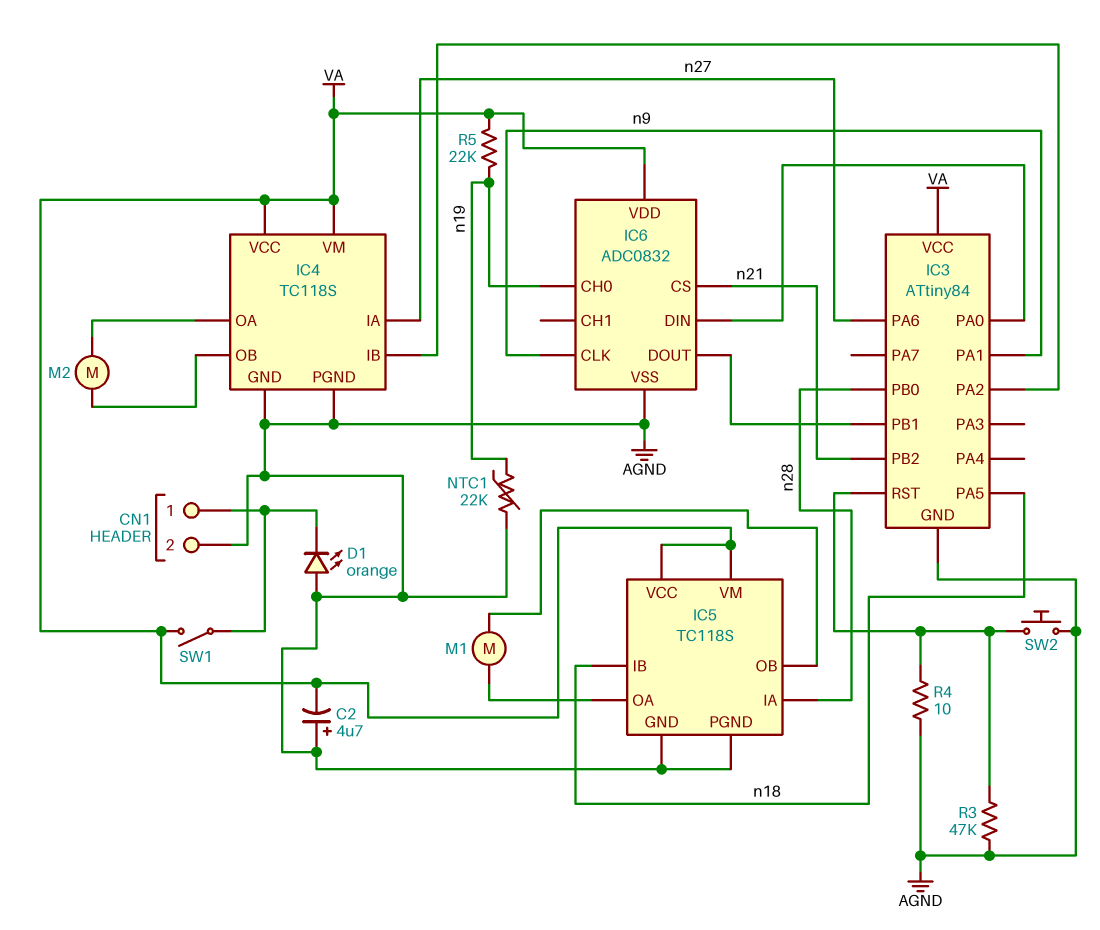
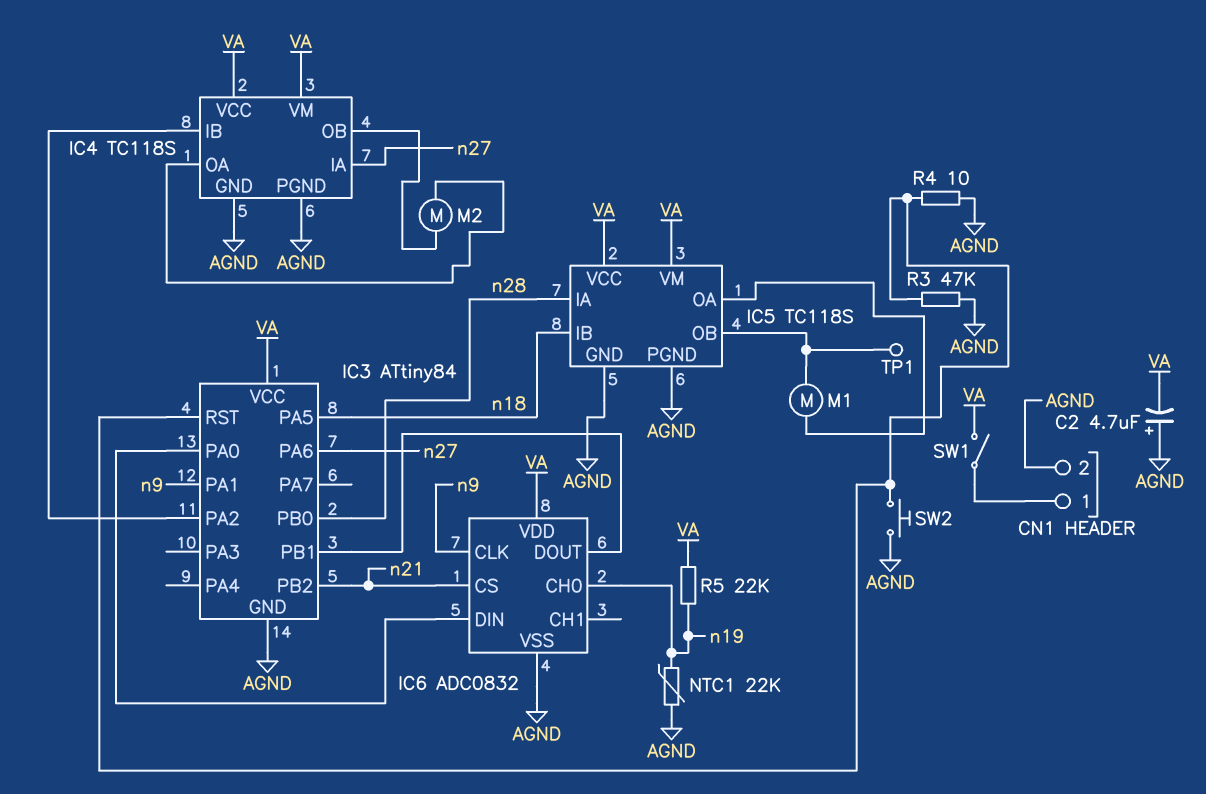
D1: LED orange (A AGND, K CN1/1) -> none
TP1: none -> test point (IC5/OB)

